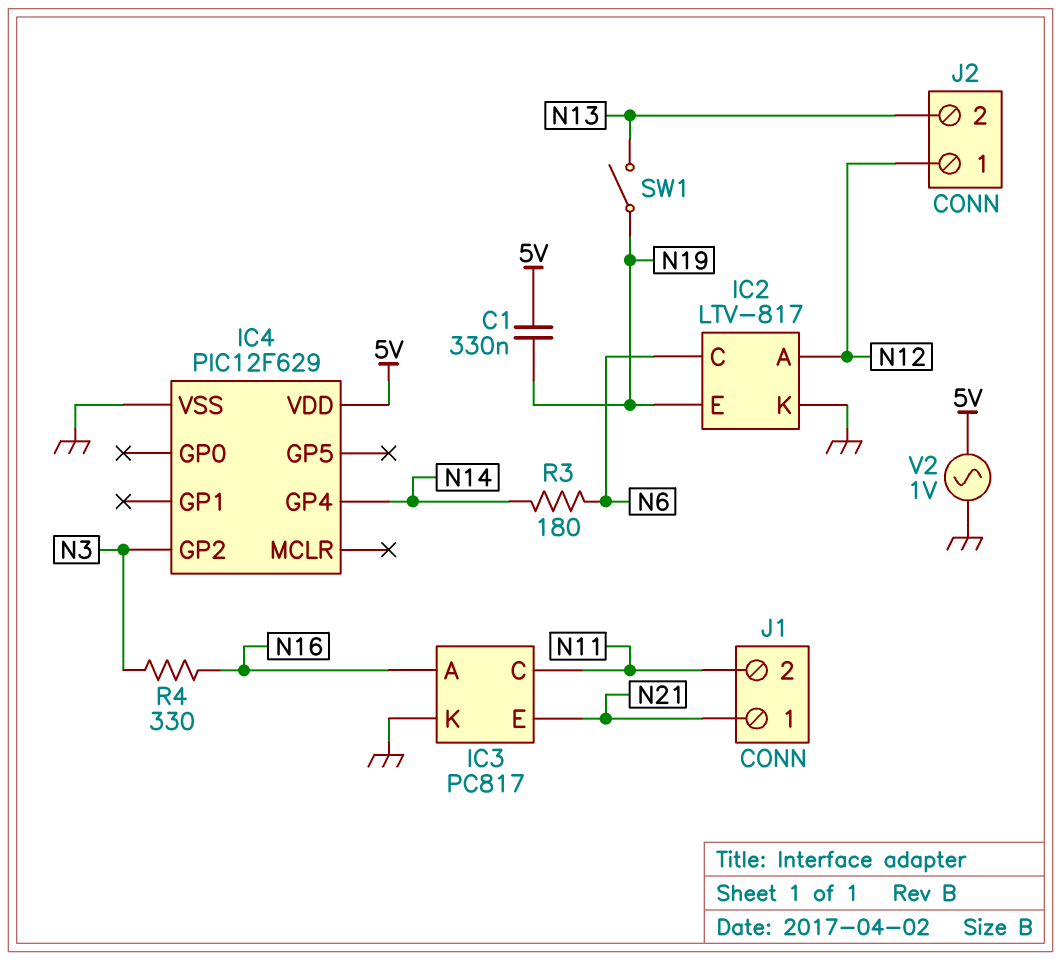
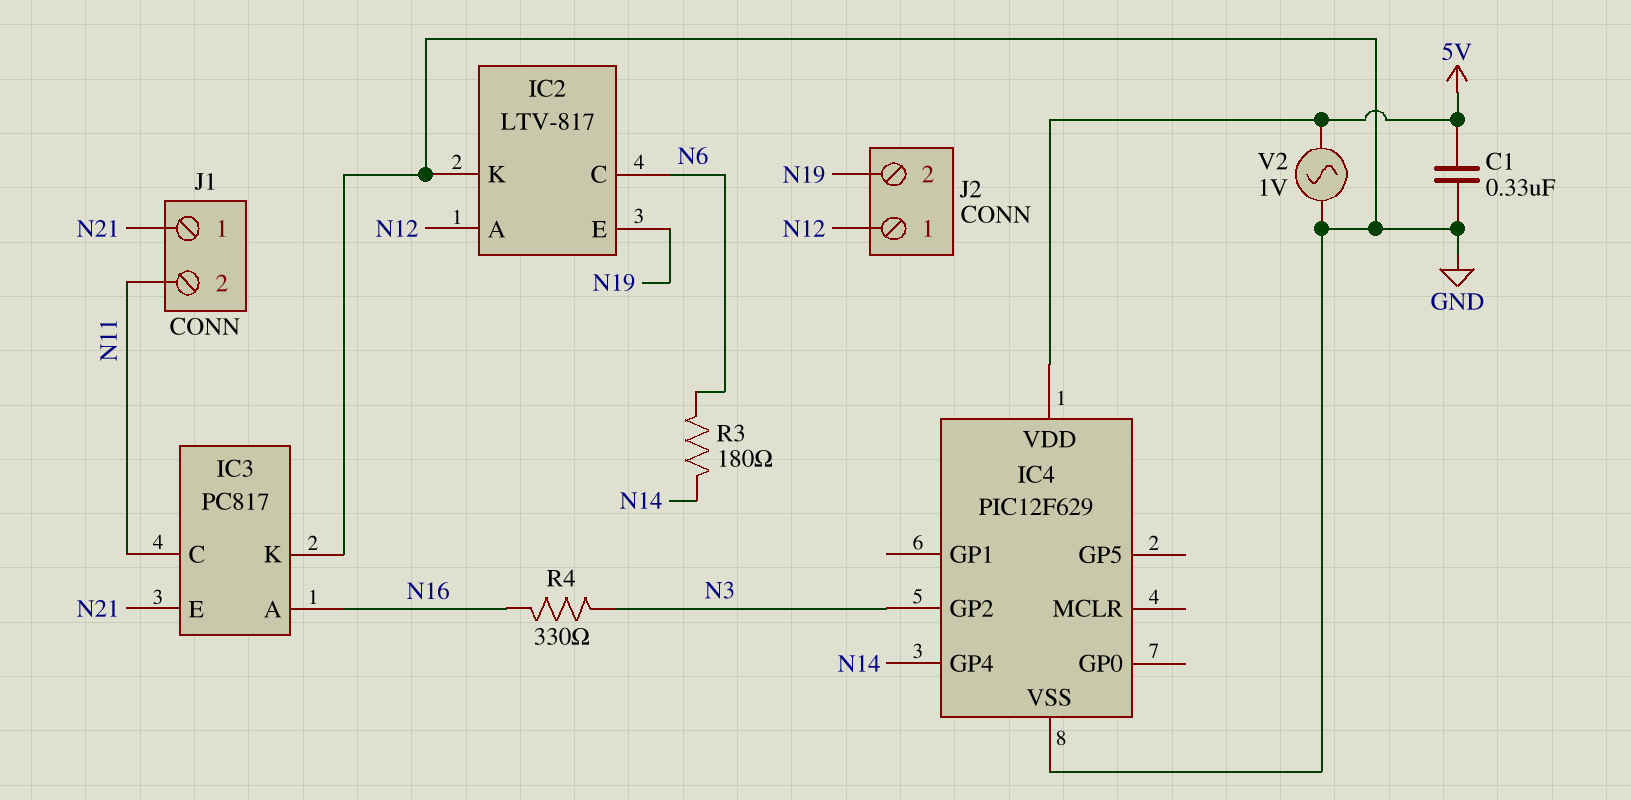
C1: 330nF (5V, N19) -> 330nF (5V, GND)
J2 pin 2: N13 -> N19
SW1: switch (N13, N19) -> none

